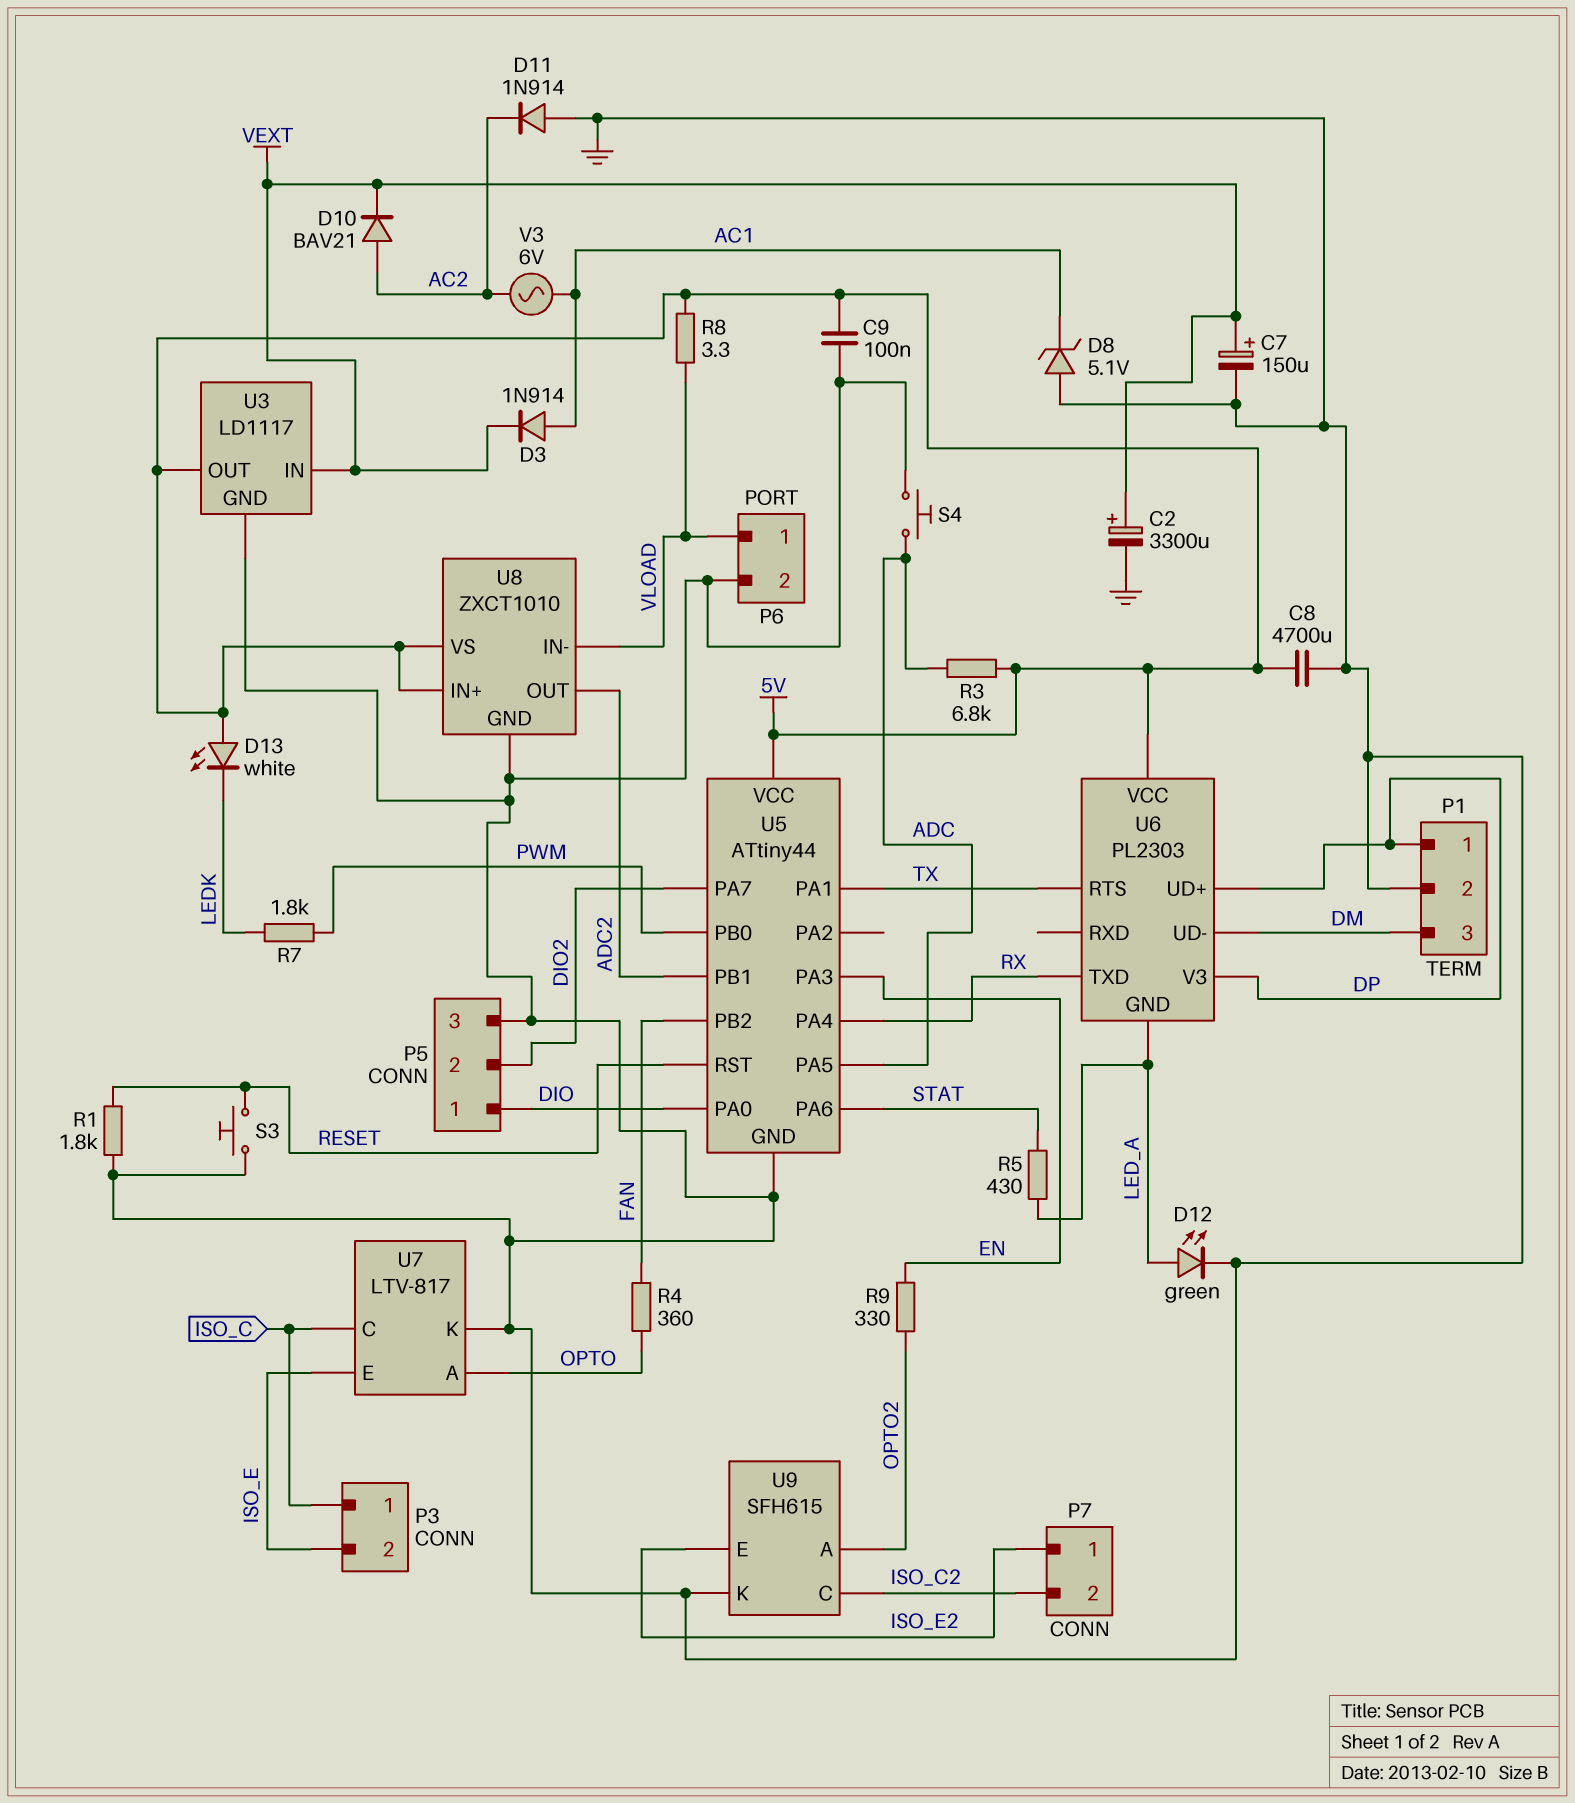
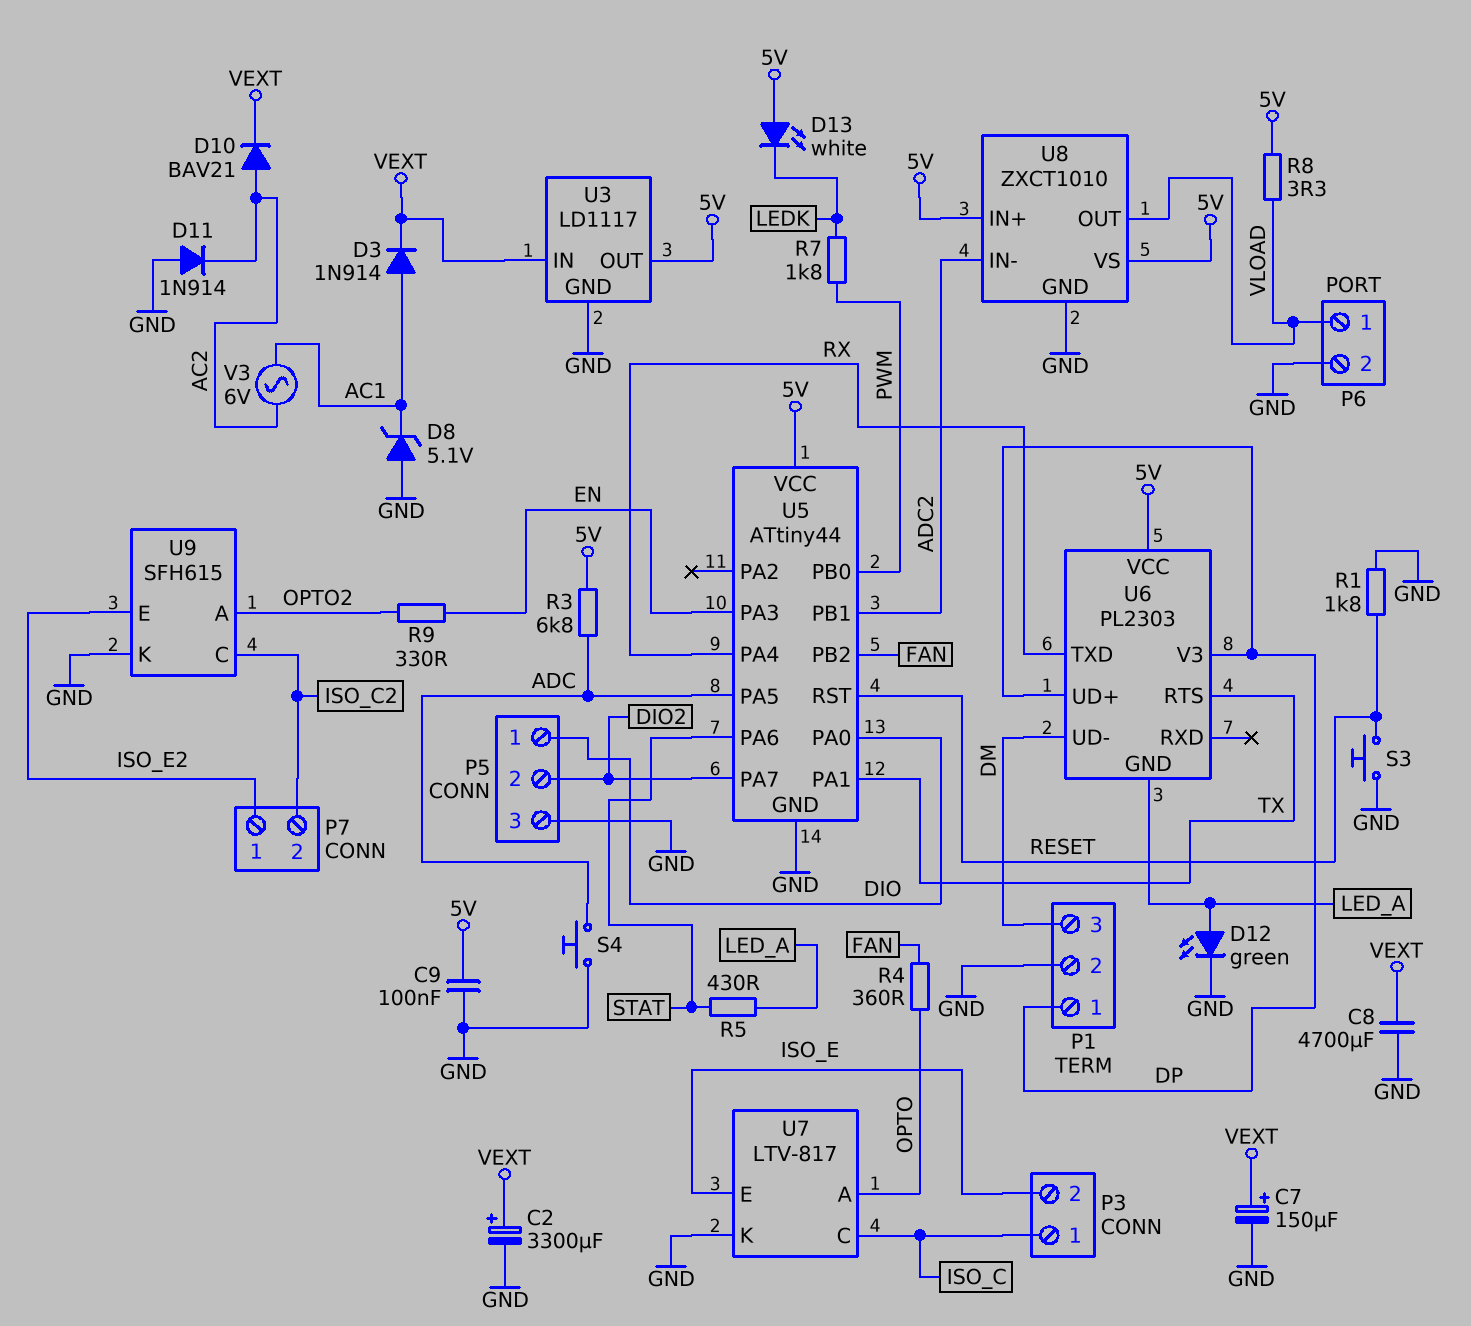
C8: 4700uF (5V, GND) -> 4700uF (GND, VEXT)
U8 pin IN-: VLOAD -> ADC2
U8 pin OUT: ADC2 -> VLOAD

